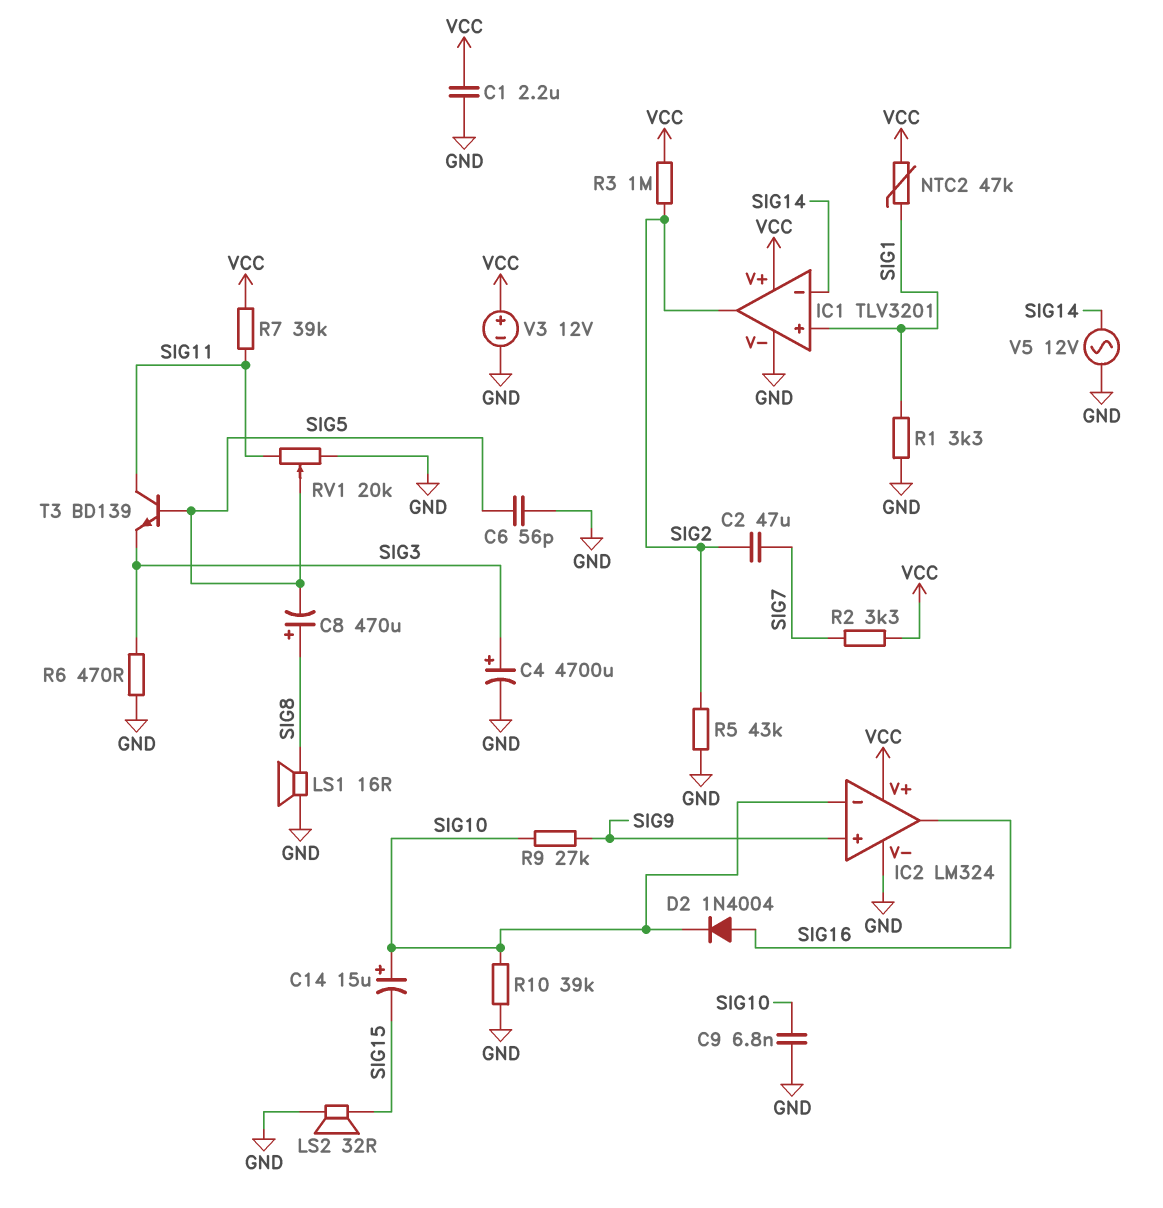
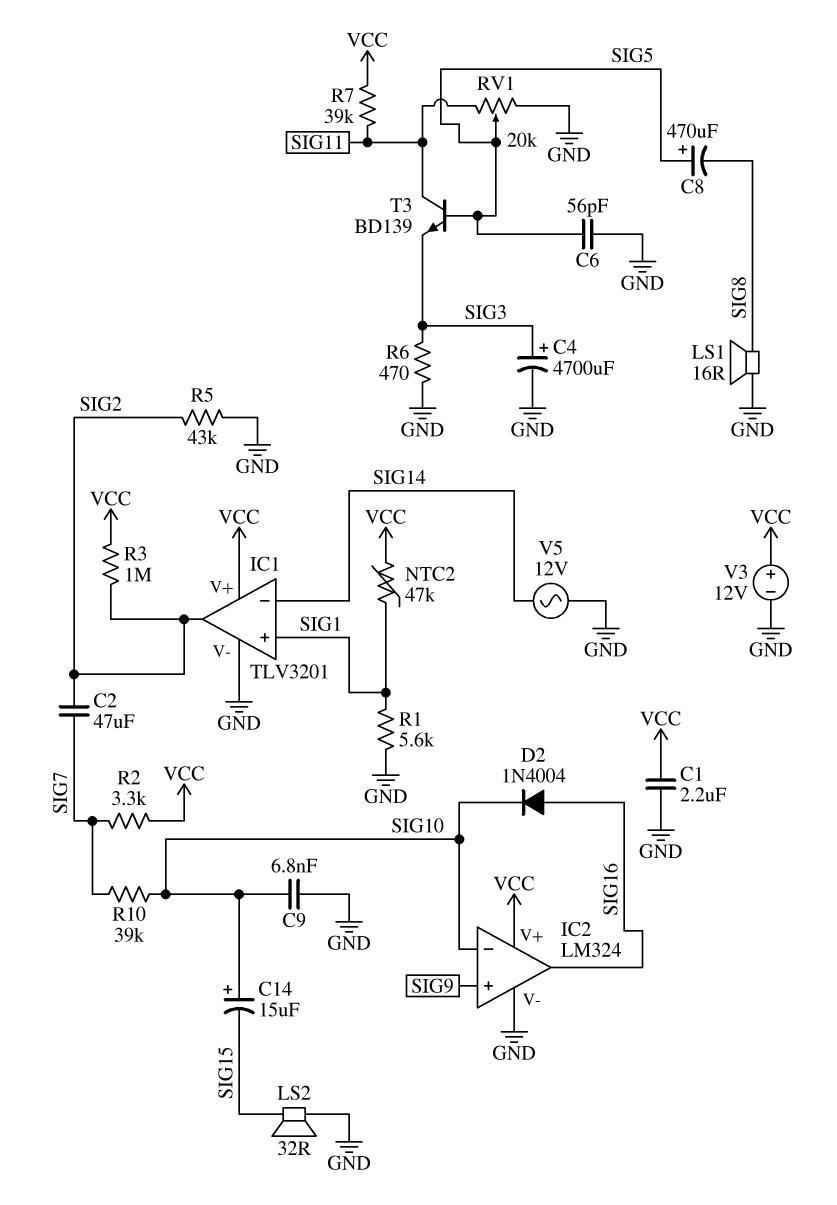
C8: 470uF (plus SIG8, minus SIG5) -> 470uF (plus SIG5, minus SIG8)
R1: 3.3k (GND, SIG1) -> 5.6k (GND, SIG1)
R9: 27k (SIG9, SIG10) -> none
R10: 39k (GND, SIG10) -> 39k (SIG7, SIG10)

